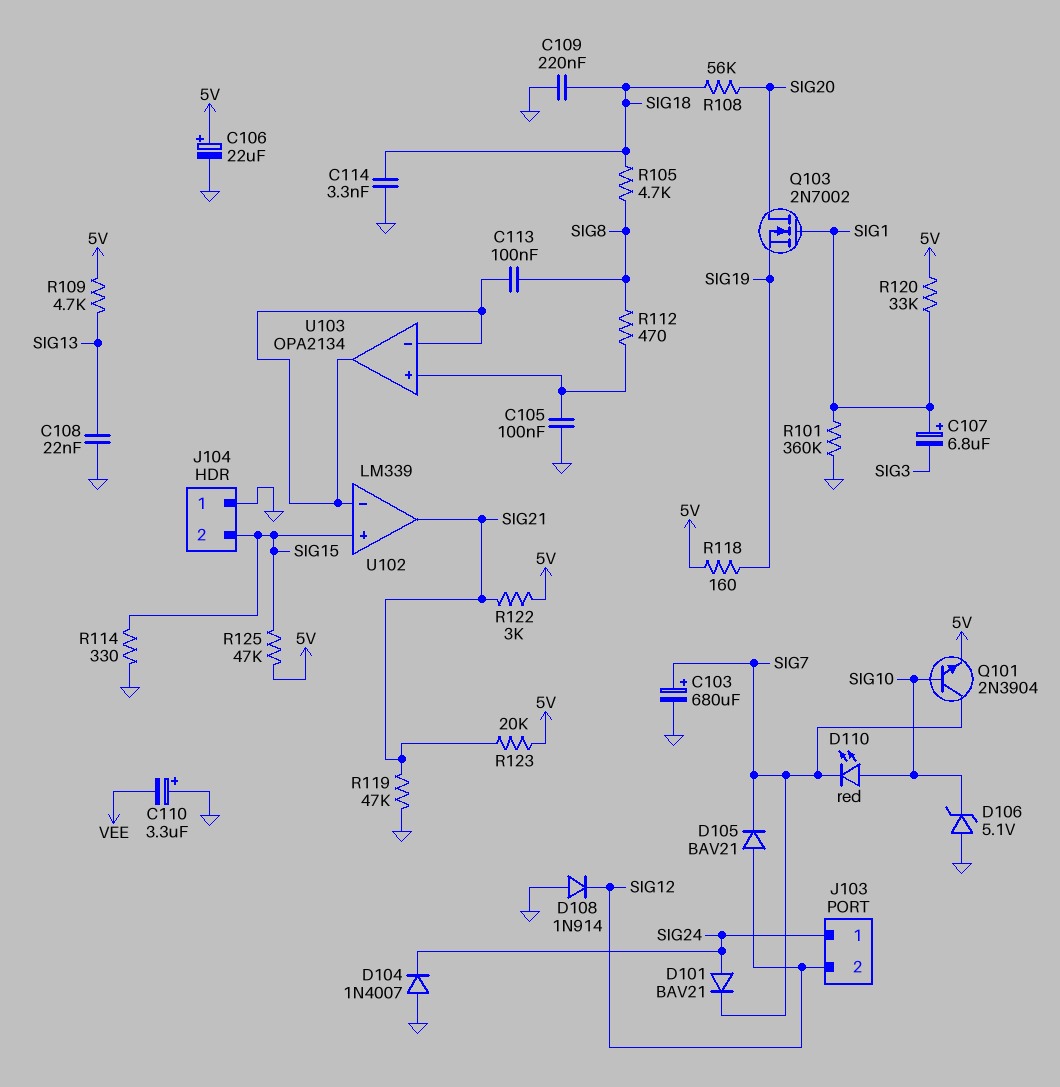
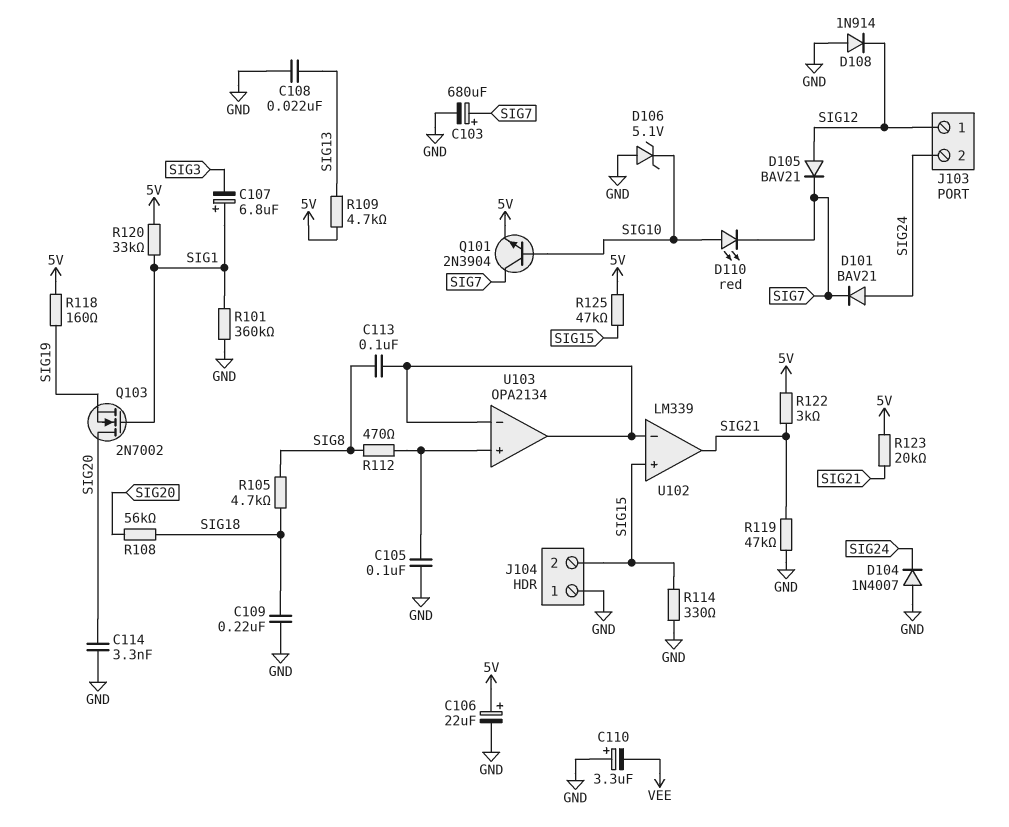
C114: 3.3nF (GND, SIG18) -> 3.3nF (GND, SIG20)
J103 pin 1: SIG24 -> SIG12
J103 pin 2: SIG12 -> SIG24

